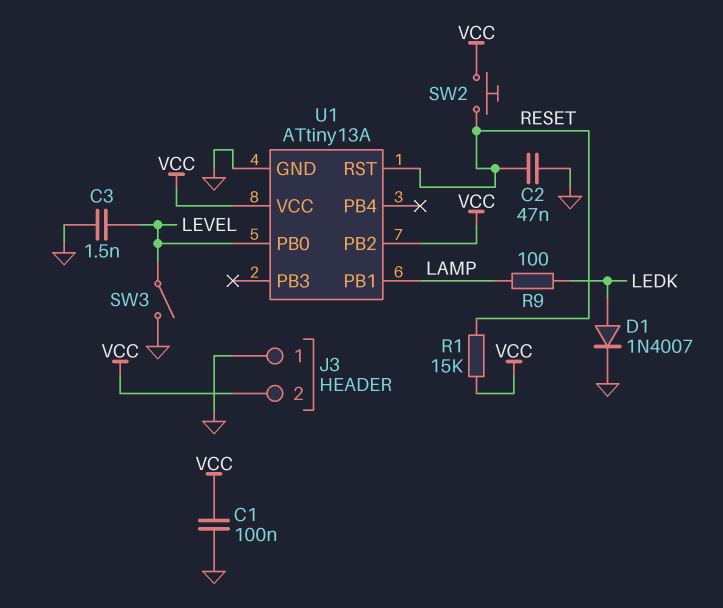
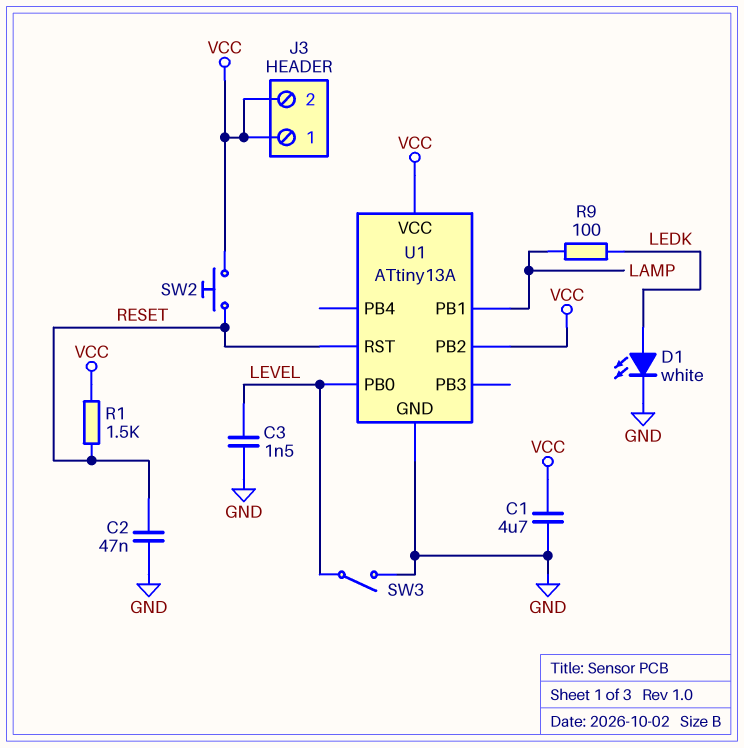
C1: 100nF (GND, VCC) -> 4.7uF (GND, VCC)
D1: diode 1N4007 (A LEDK, K GND) -> LED white (A LEDK, K GND)
J3 pin 1: GND -> VCC
R1: 15k (RESET, VCC) -> 1.5k (RESET, VCC)

